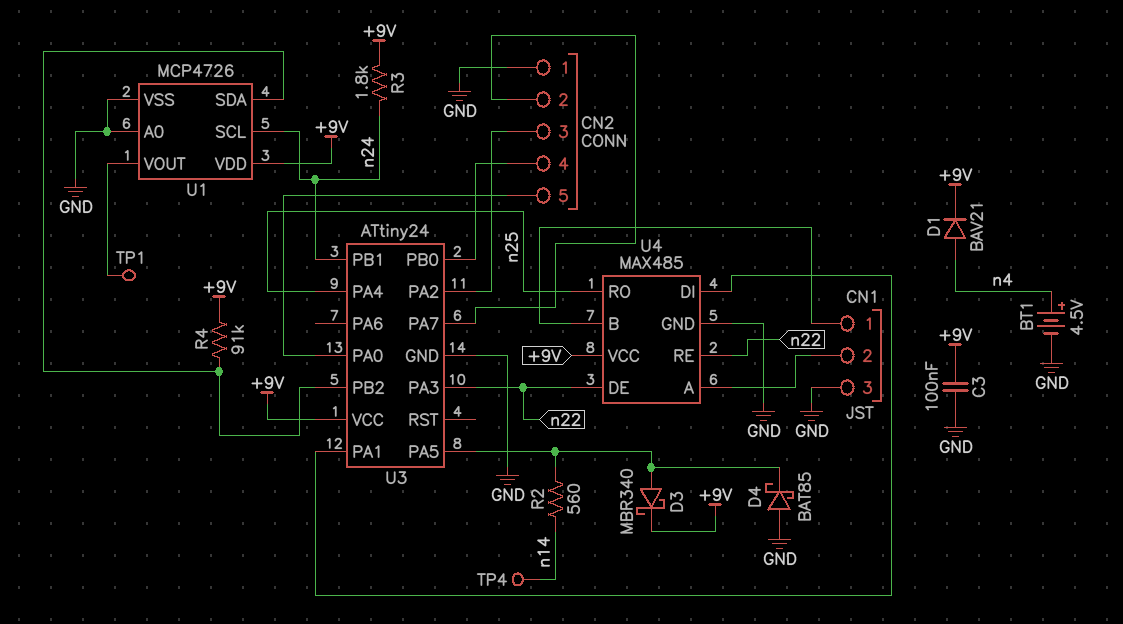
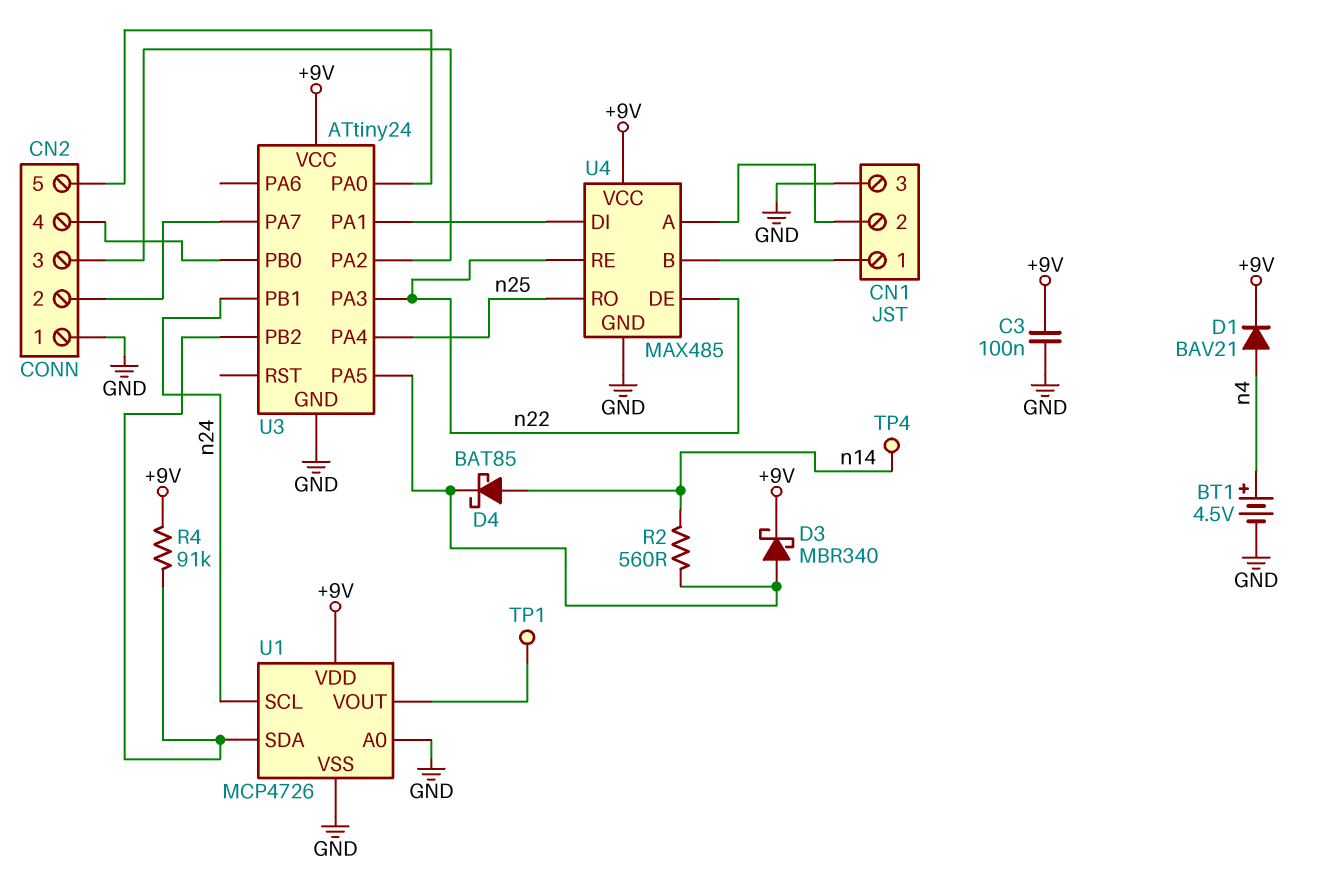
D4: schottky BAT85 (A GND, K U3/PA5) -> schottky BAT85 (A n14, K U3/PA5)
R3: 1.8k (+9V, n24) -> none

